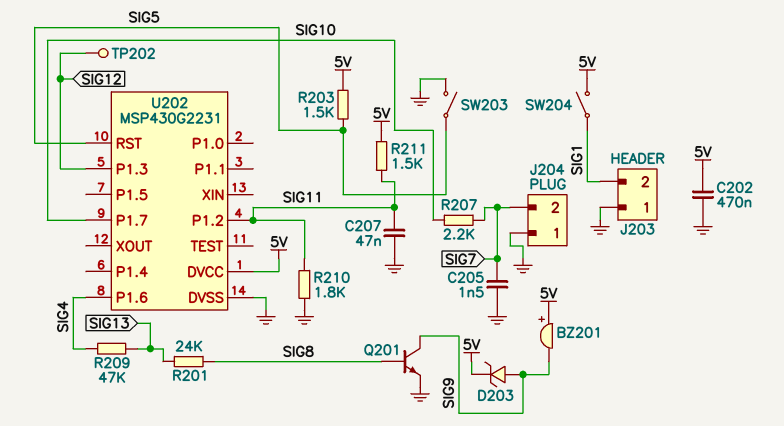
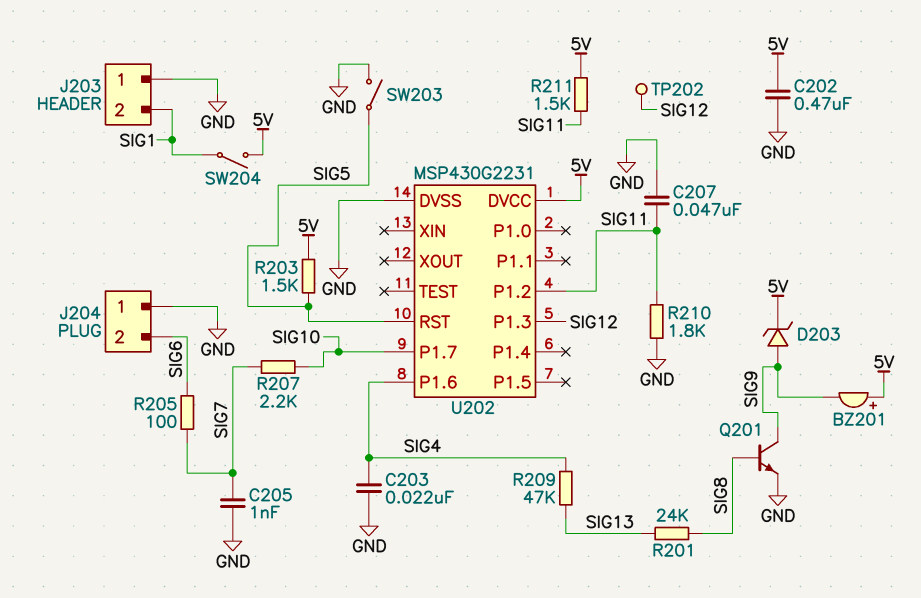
C203: none -> 22nF (GND, SIG4)
C205: 1.5nF (GND, SIG7) -> 1nF (GND, SIG7)
J204 pin 2: SIG7 -> SIG6
R205: none -> 100 (SIG6, SIG7)

